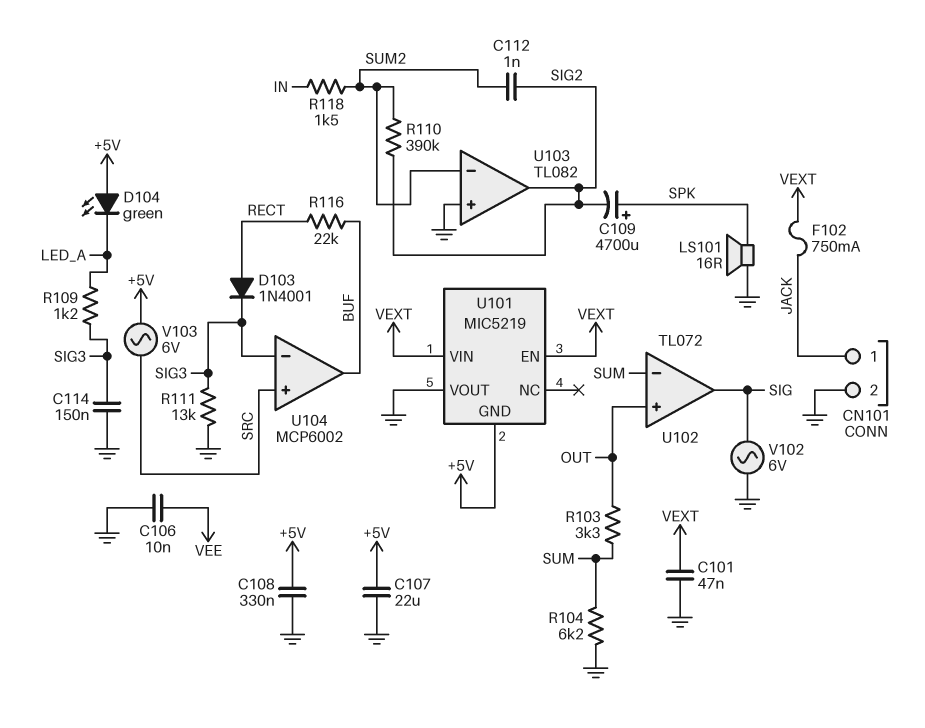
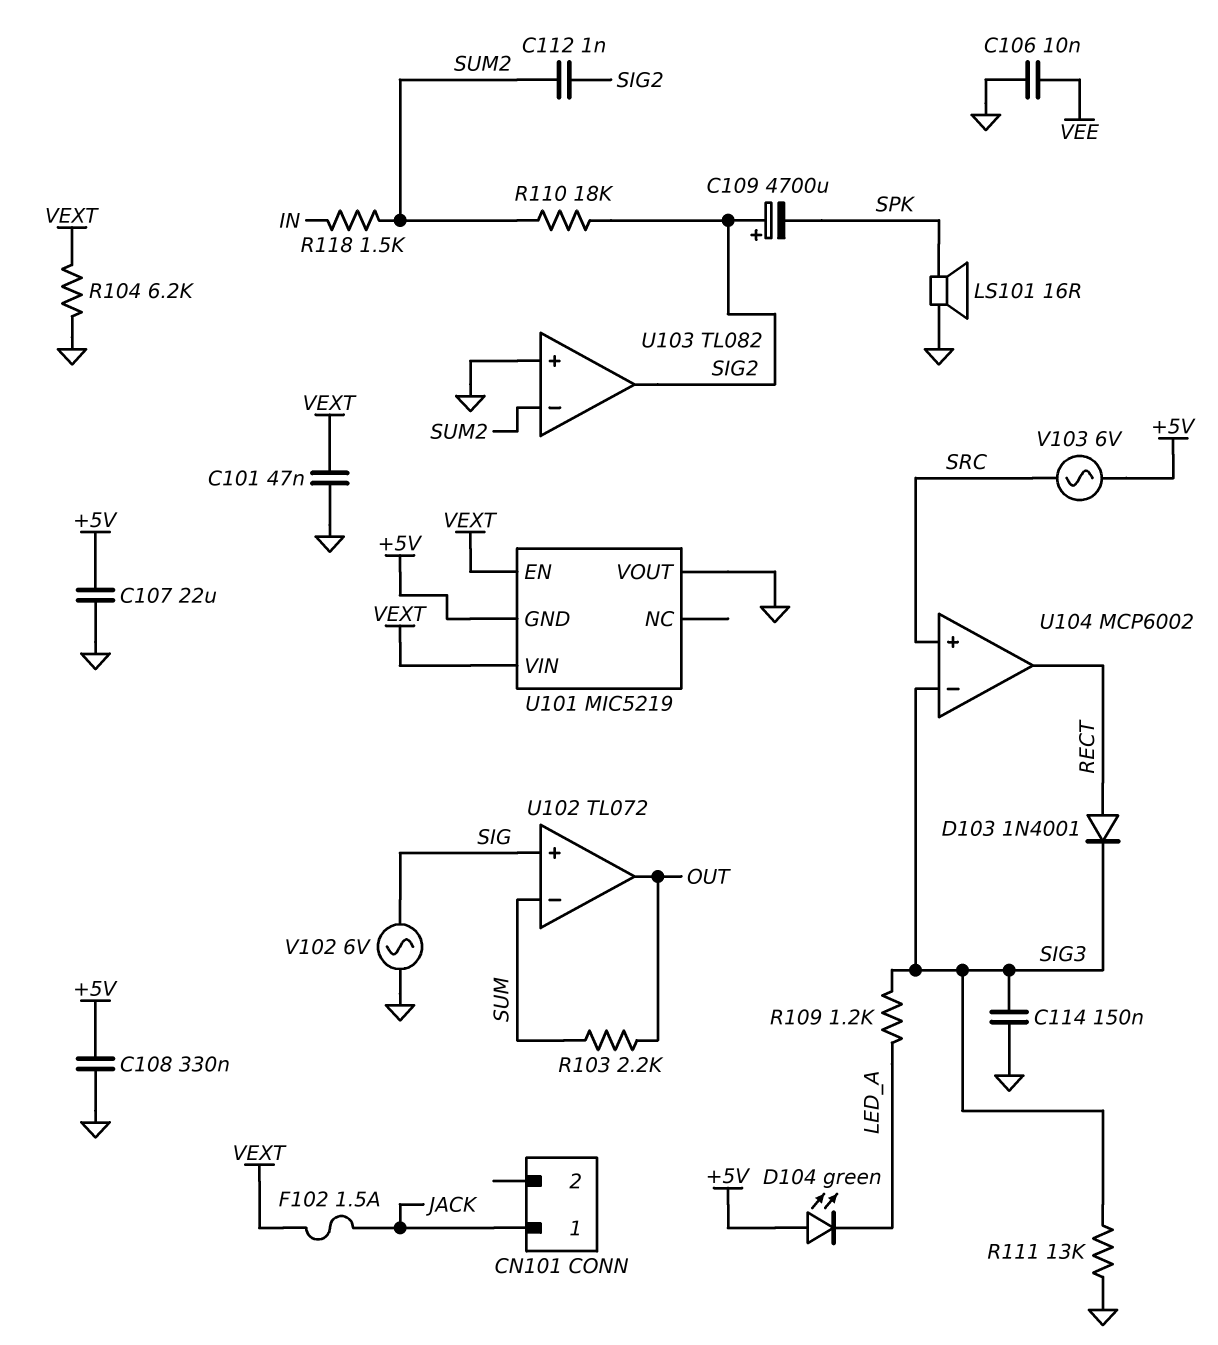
C109: 4700uF (plus SPK, minus SIG2) -> 4700uF (plus SIG2, minus SPK)
CN101 pin 2: GND -> none
F102: 750mA (JACK, VEXT) -> 1.5A (JACK, VEXT)
R103: 3.3k (OUT, SUM) -> 2.2k (OUT, SUM)
R104: 6.2k (GND, SUM) -> 6.2k (GND, VEXT)
R110: 390k (SIG2, SUM2) -> 18k (SIG2, SUM2)
R116: 22k (BUF, RECT) -> none
U102 pin in+: OUT -> SIG
U102 pin out: SIG -> OUT
U104 pin out: BUF -> RECT

